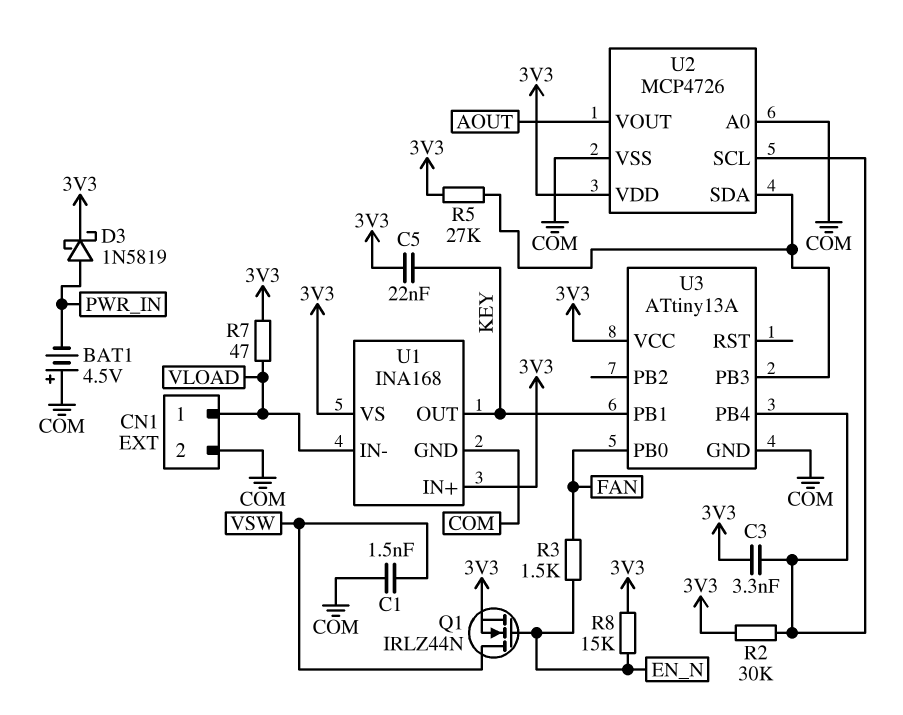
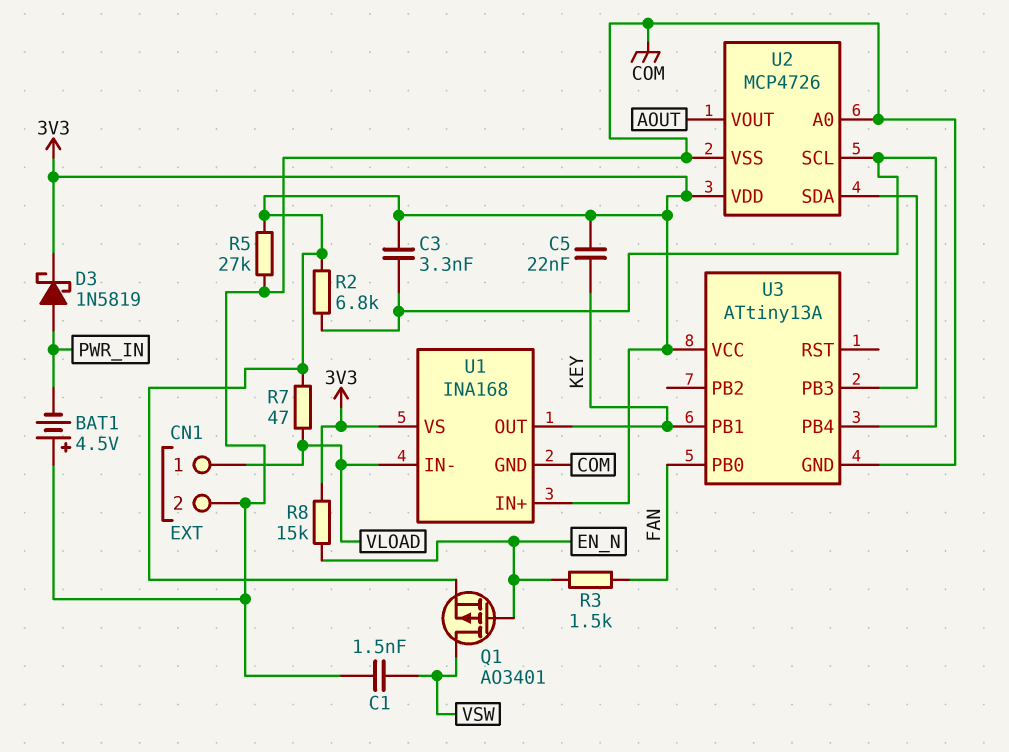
Q1: NMOS IRLZ44N (G EN_N, D VSW, S 3V3) -> PMOS AO3401 (G EN_N, D VSW, S 3V3)
R2: 30k (3V3, U2/SCL) -> 6.8k (3V3, U2/SCL)
R5: 27k (3V3, U2/SDA) -> 27k (3V3, COM)

